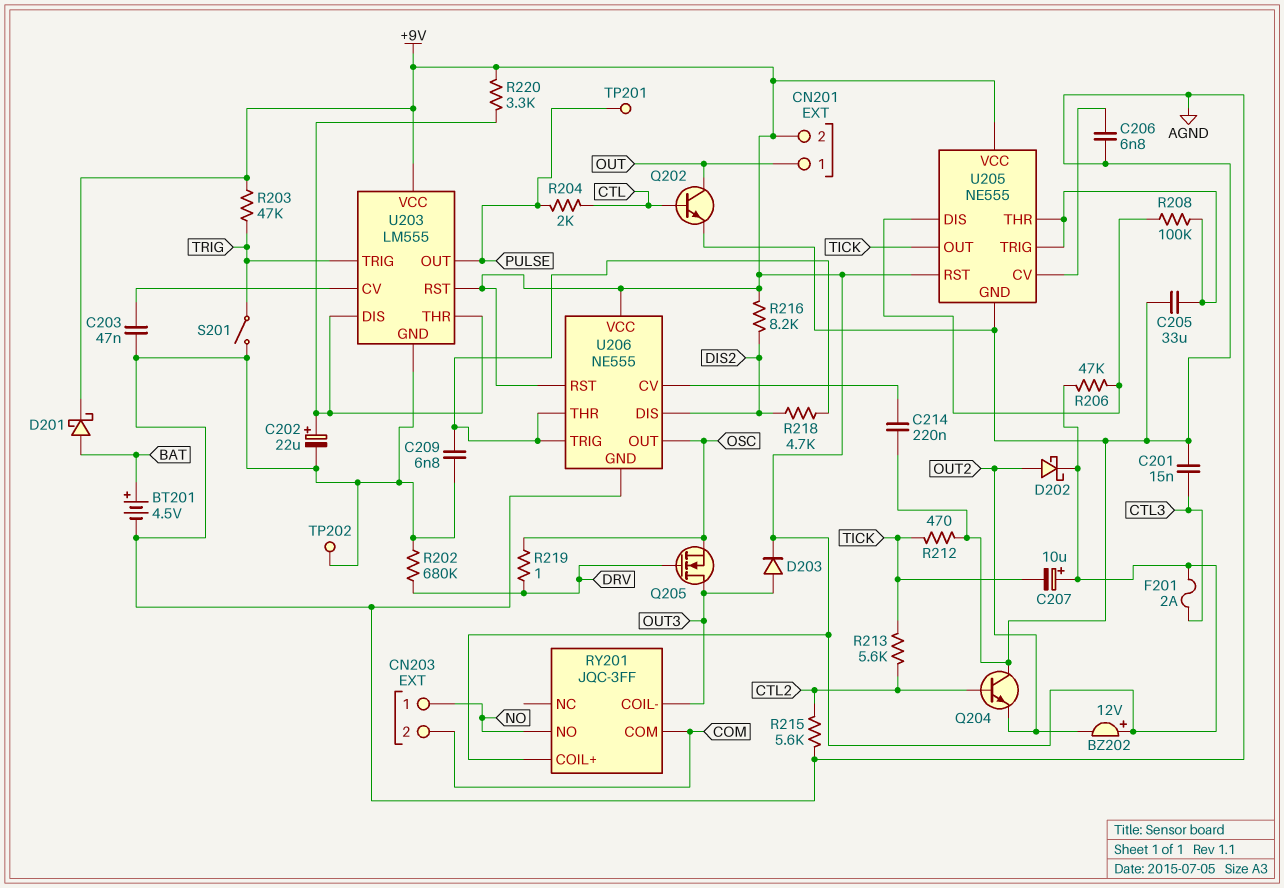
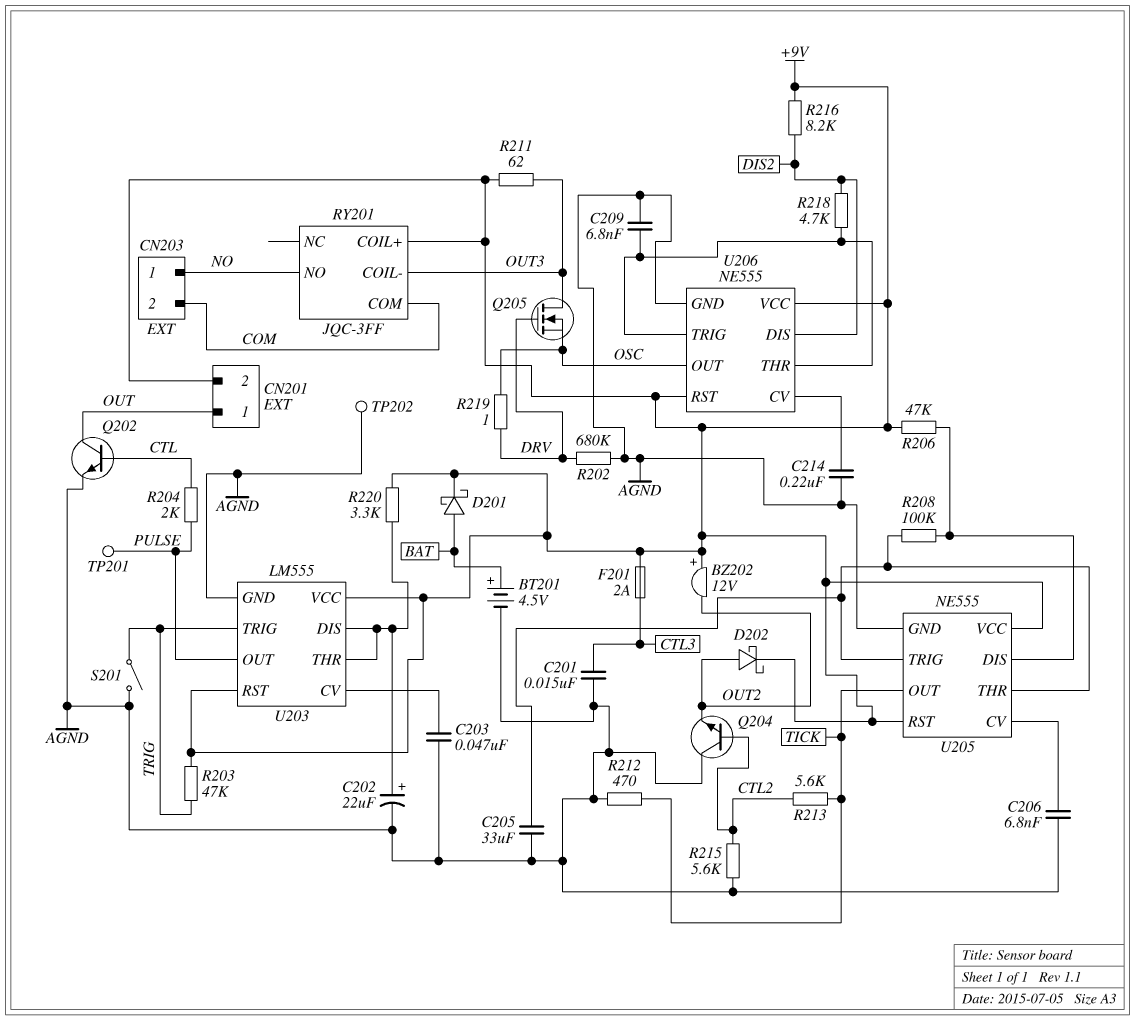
C207: 10uF (plus +9V, minus TICK) -> none
D203: diode (A OUT3, K +9V) -> none
R211: none -> 62 (+9V, OUT3)

